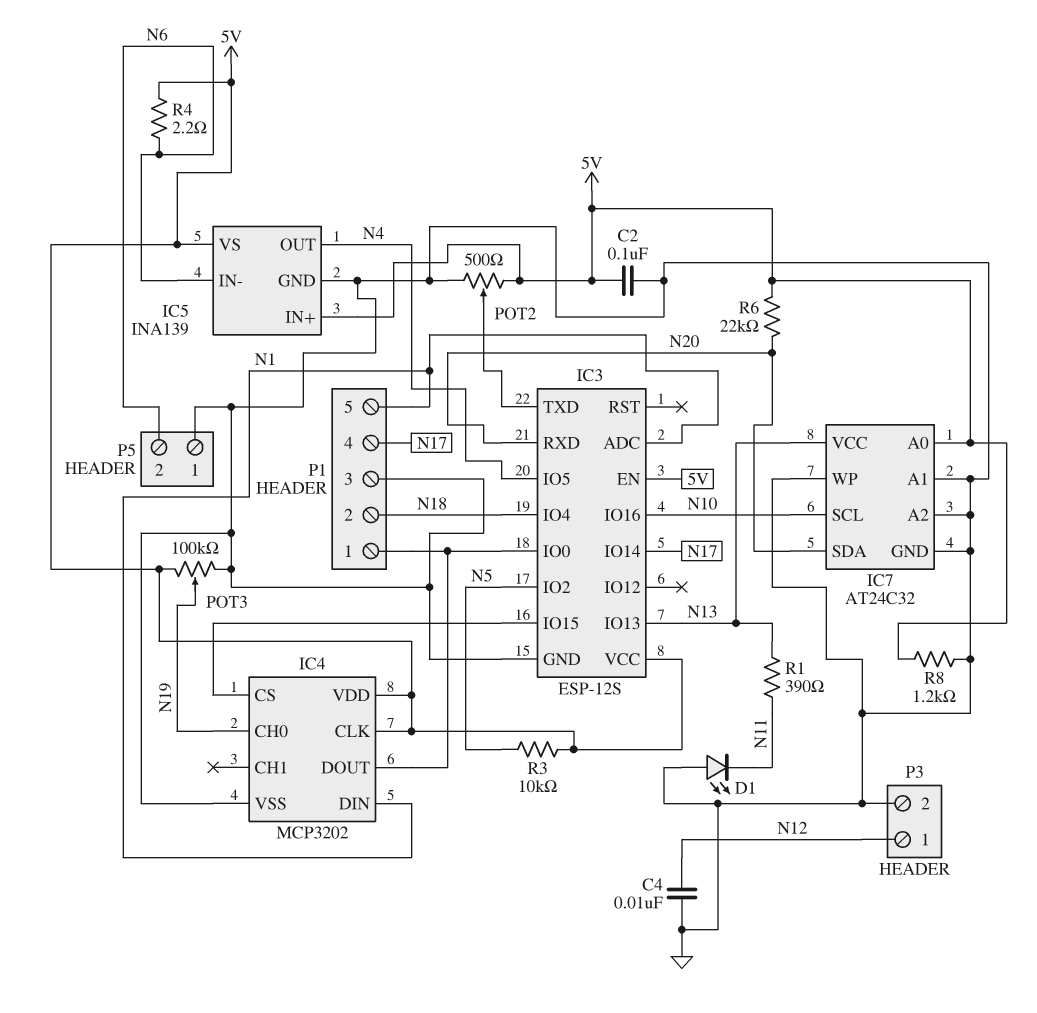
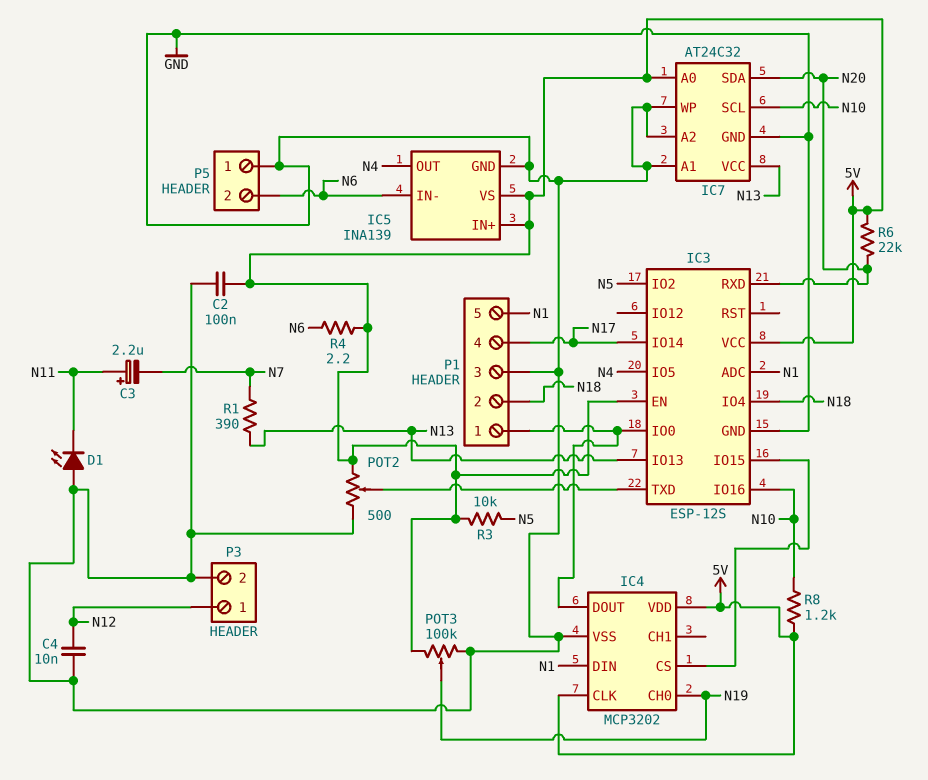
C3: none -> 2.2uF (plus N11, minus N7)
R1: 390 (N11, N13) -> 390 (N7, N13)
R8: 1.2k (5V, GND) -> 1.2k (5V, N10)

